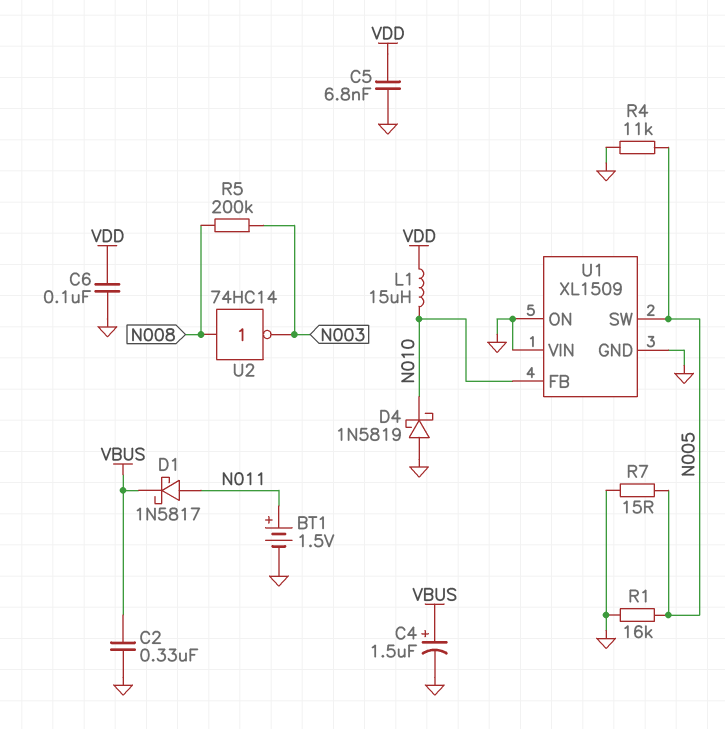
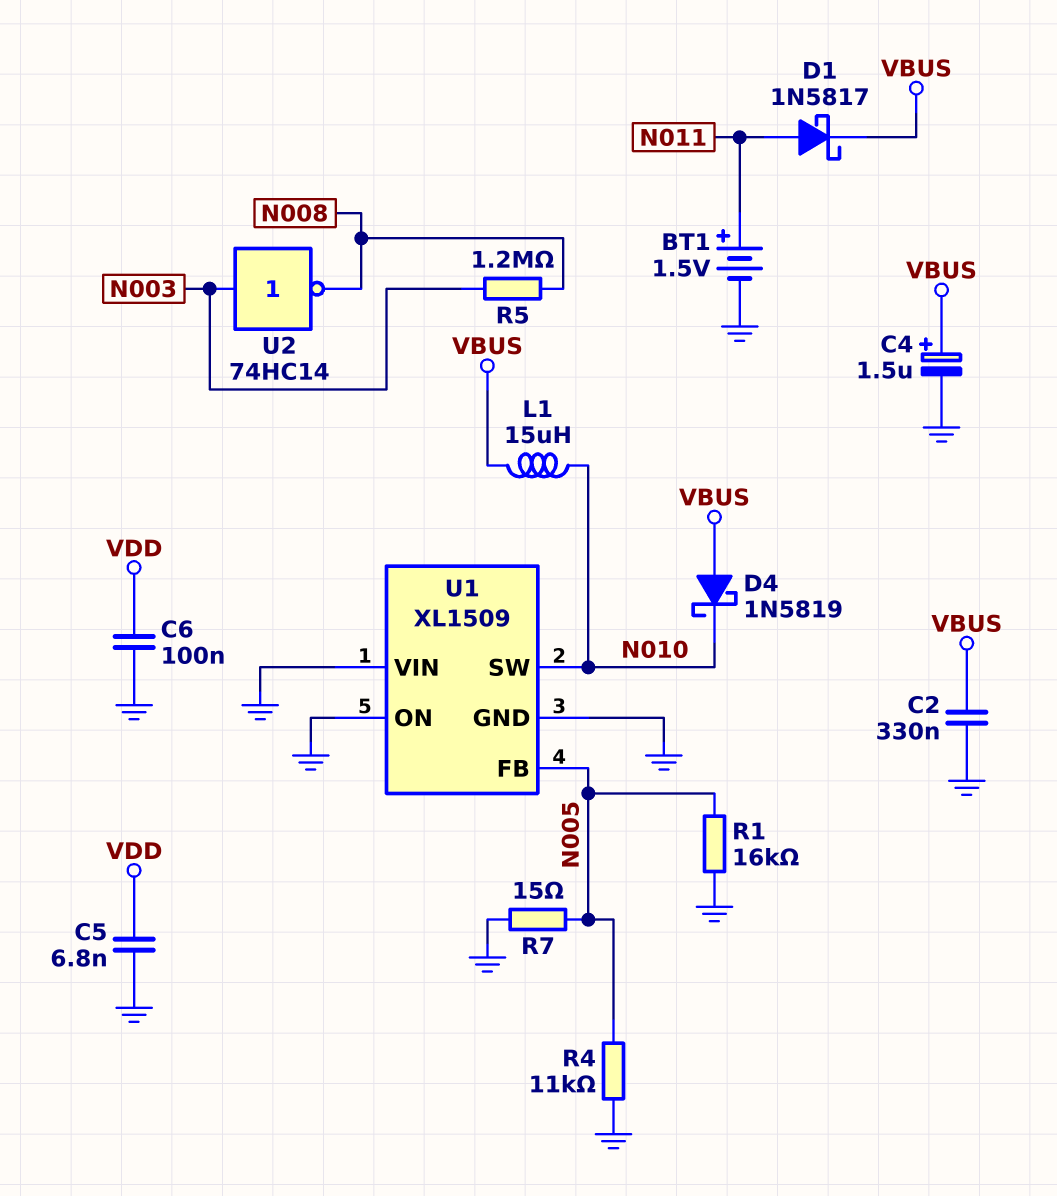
D4: schottky 1N5819 (A GND, K N010) -> schottky 1N5819 (A VBUS, K N010)
L1: 15uH (N010, VDD) -> 15uH (N010, VBUS)
R5: 200k (N003, N008) -> 1.2M (N003, N008)
U1 pin FB: N010 -> N005
U1 pin SW: N005 -> N010
U2: NOT 74HC14 (in N008, out N003) -> NOT 74HC14 (in N003, out N008)

